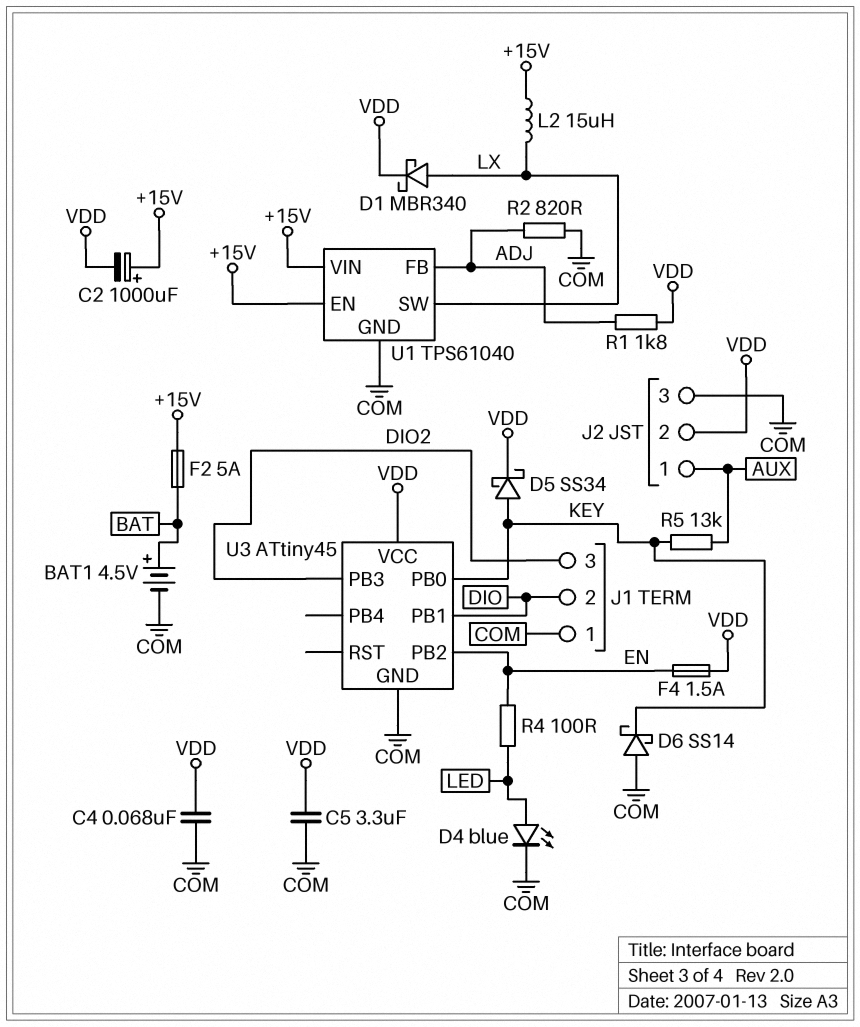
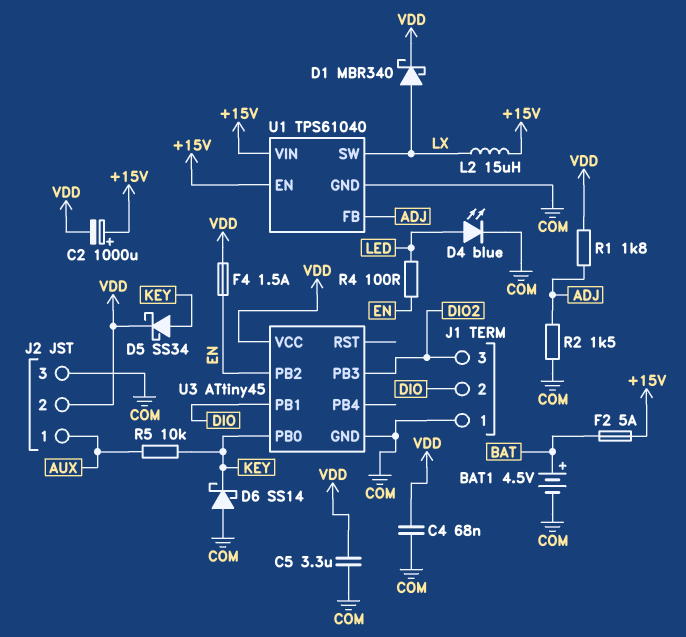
R2: 820 (ADJ, COM) -> 1.5k (ADJ, COM)
R5: 13k (AUX, KEY) -> 10k (AUX, KEY)

